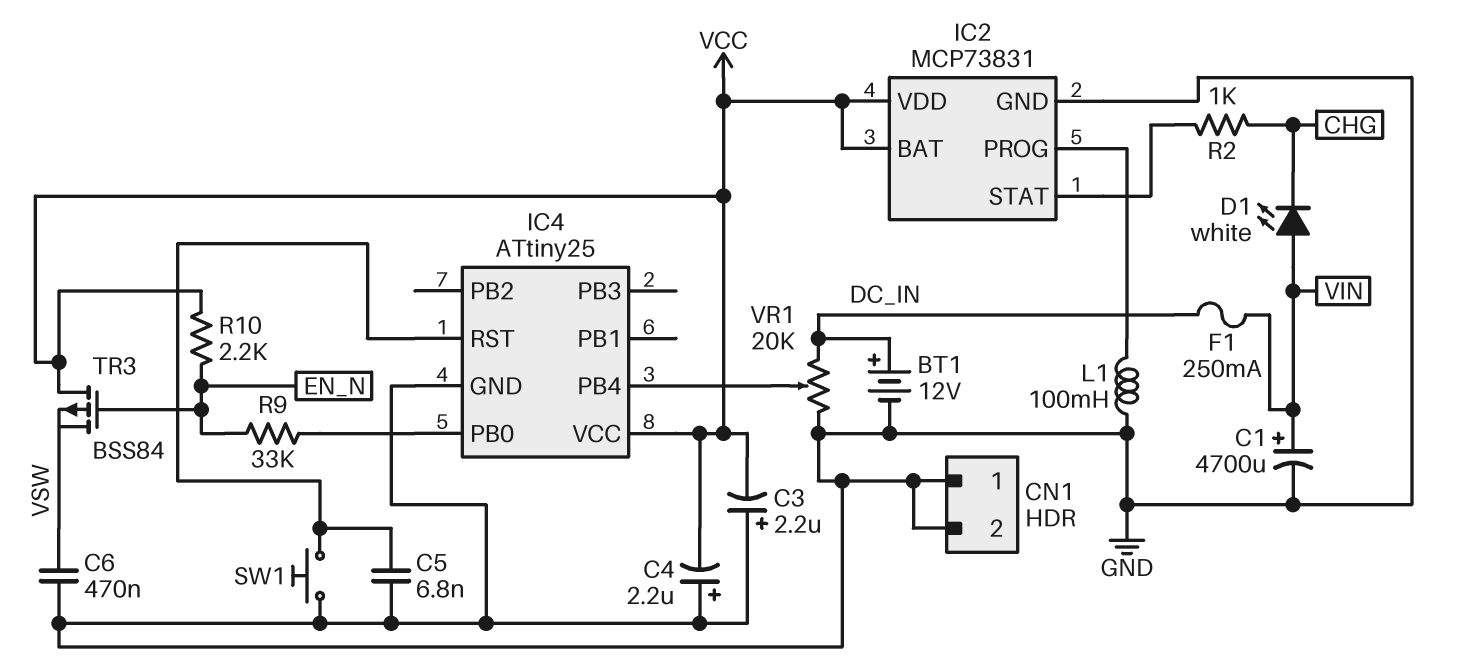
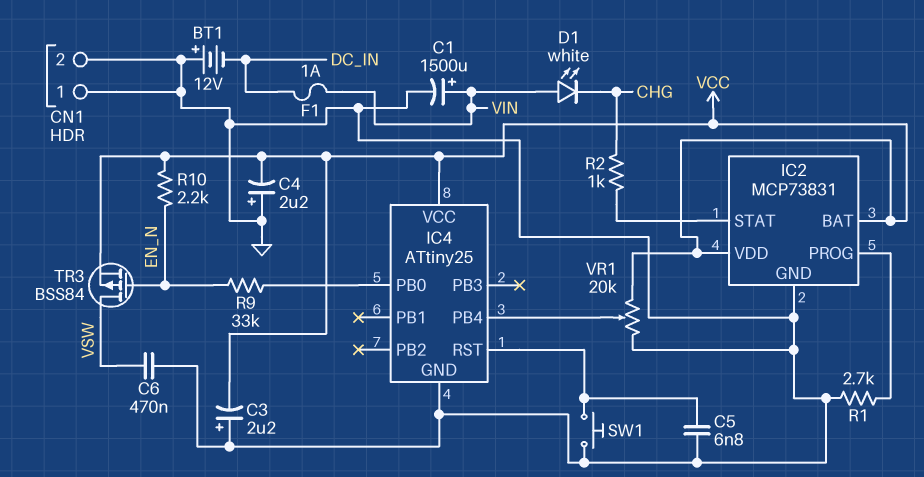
BT1: 12V (plus DC_IN, minus GND) -> 12V (plus GND, minus DC_IN)
C1: 4700uF (plus VIN, minus GND) -> 1500uF (plus VIN, minus GND)
F1: 250mA (DC_IN, VIN) -> 1A (DC_IN, VIN)
L1: 100mH (GND, IC2/PROG) -> none
R1: none -> 2.7k (GND, IC2/PROG)
TR3: PMOS BSS84 (G EN_N, D VCC, S VSW) -> PMOS BSS84 (G EN_N, D VSW, S VCC)
VR1: 20k (DC_IN, GND, wiper IC4/PB4) -> 20k (GND, VCC, wiper IC4/PB4)

